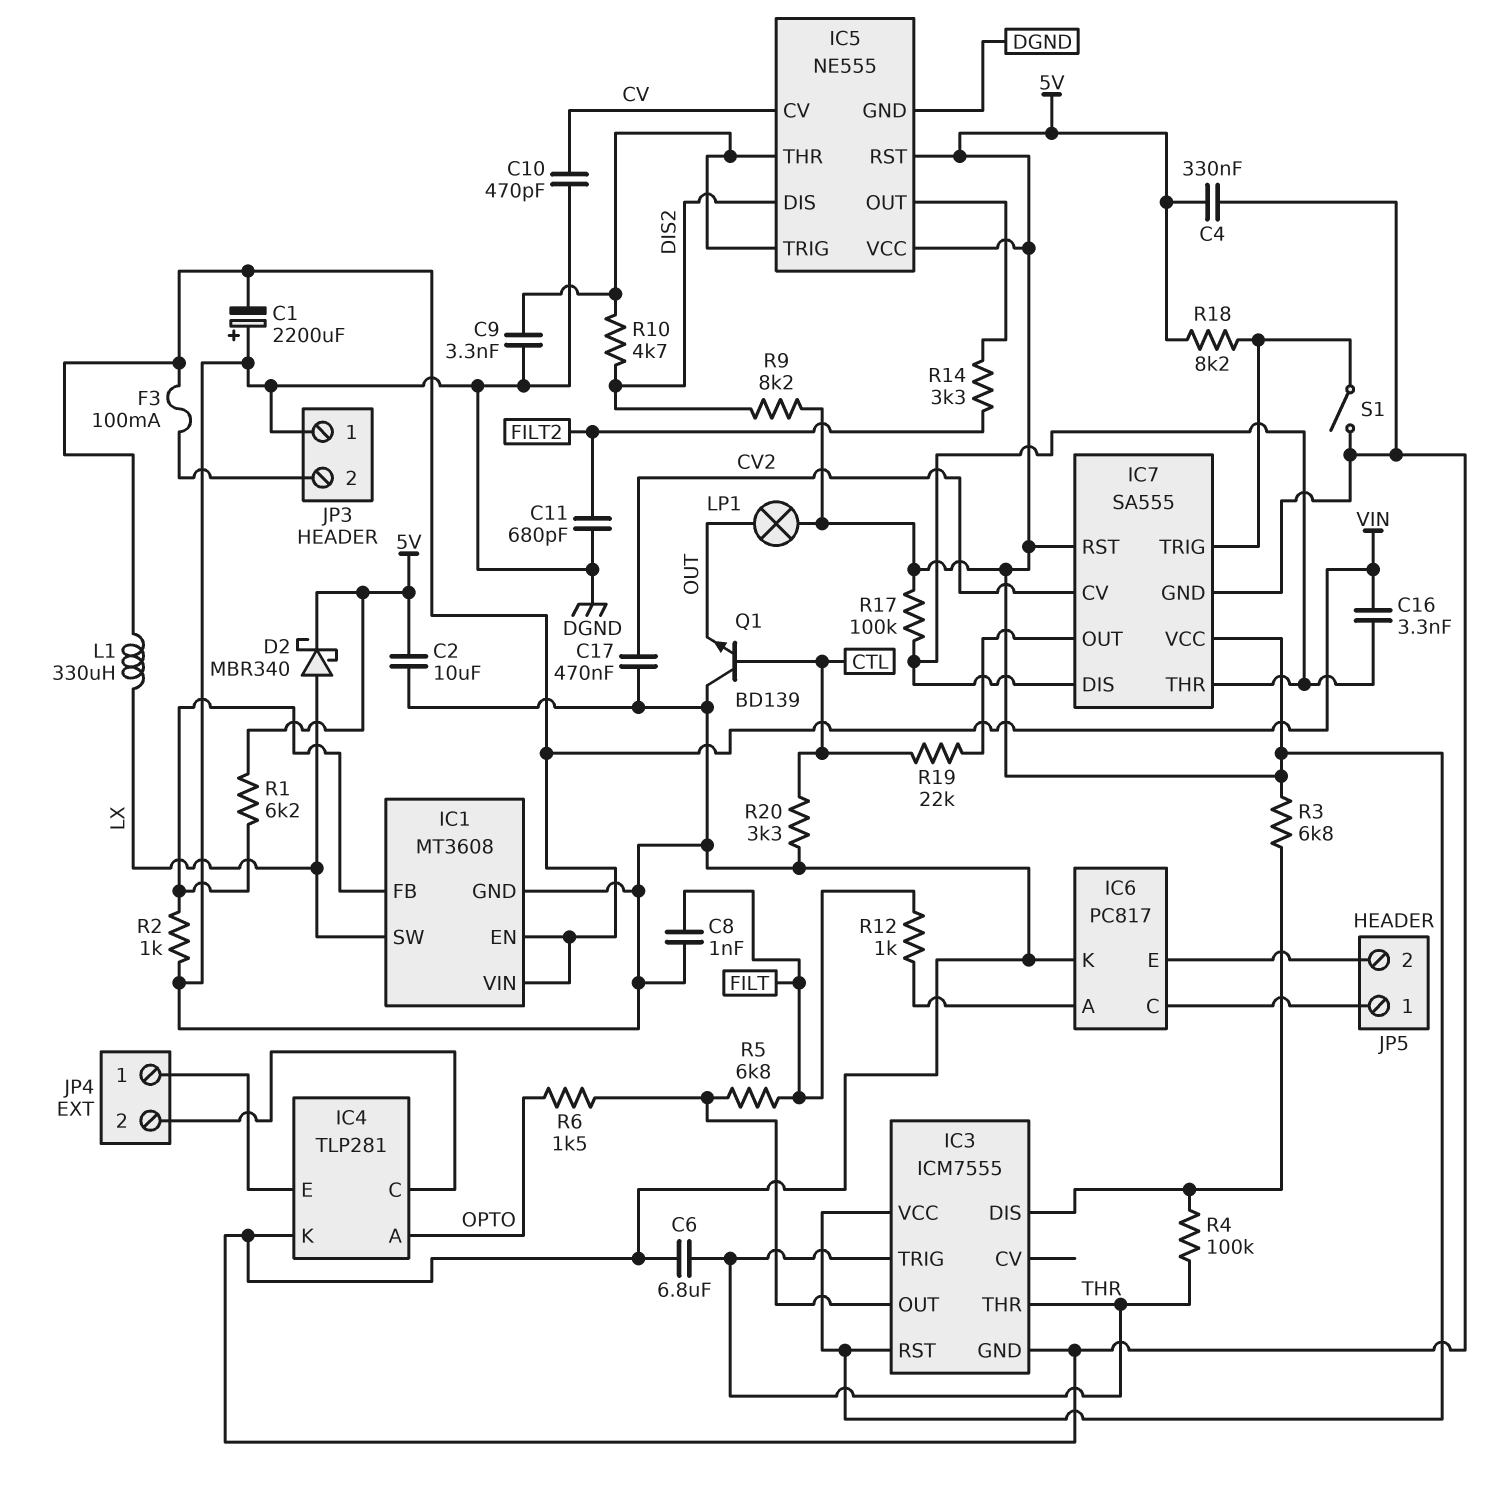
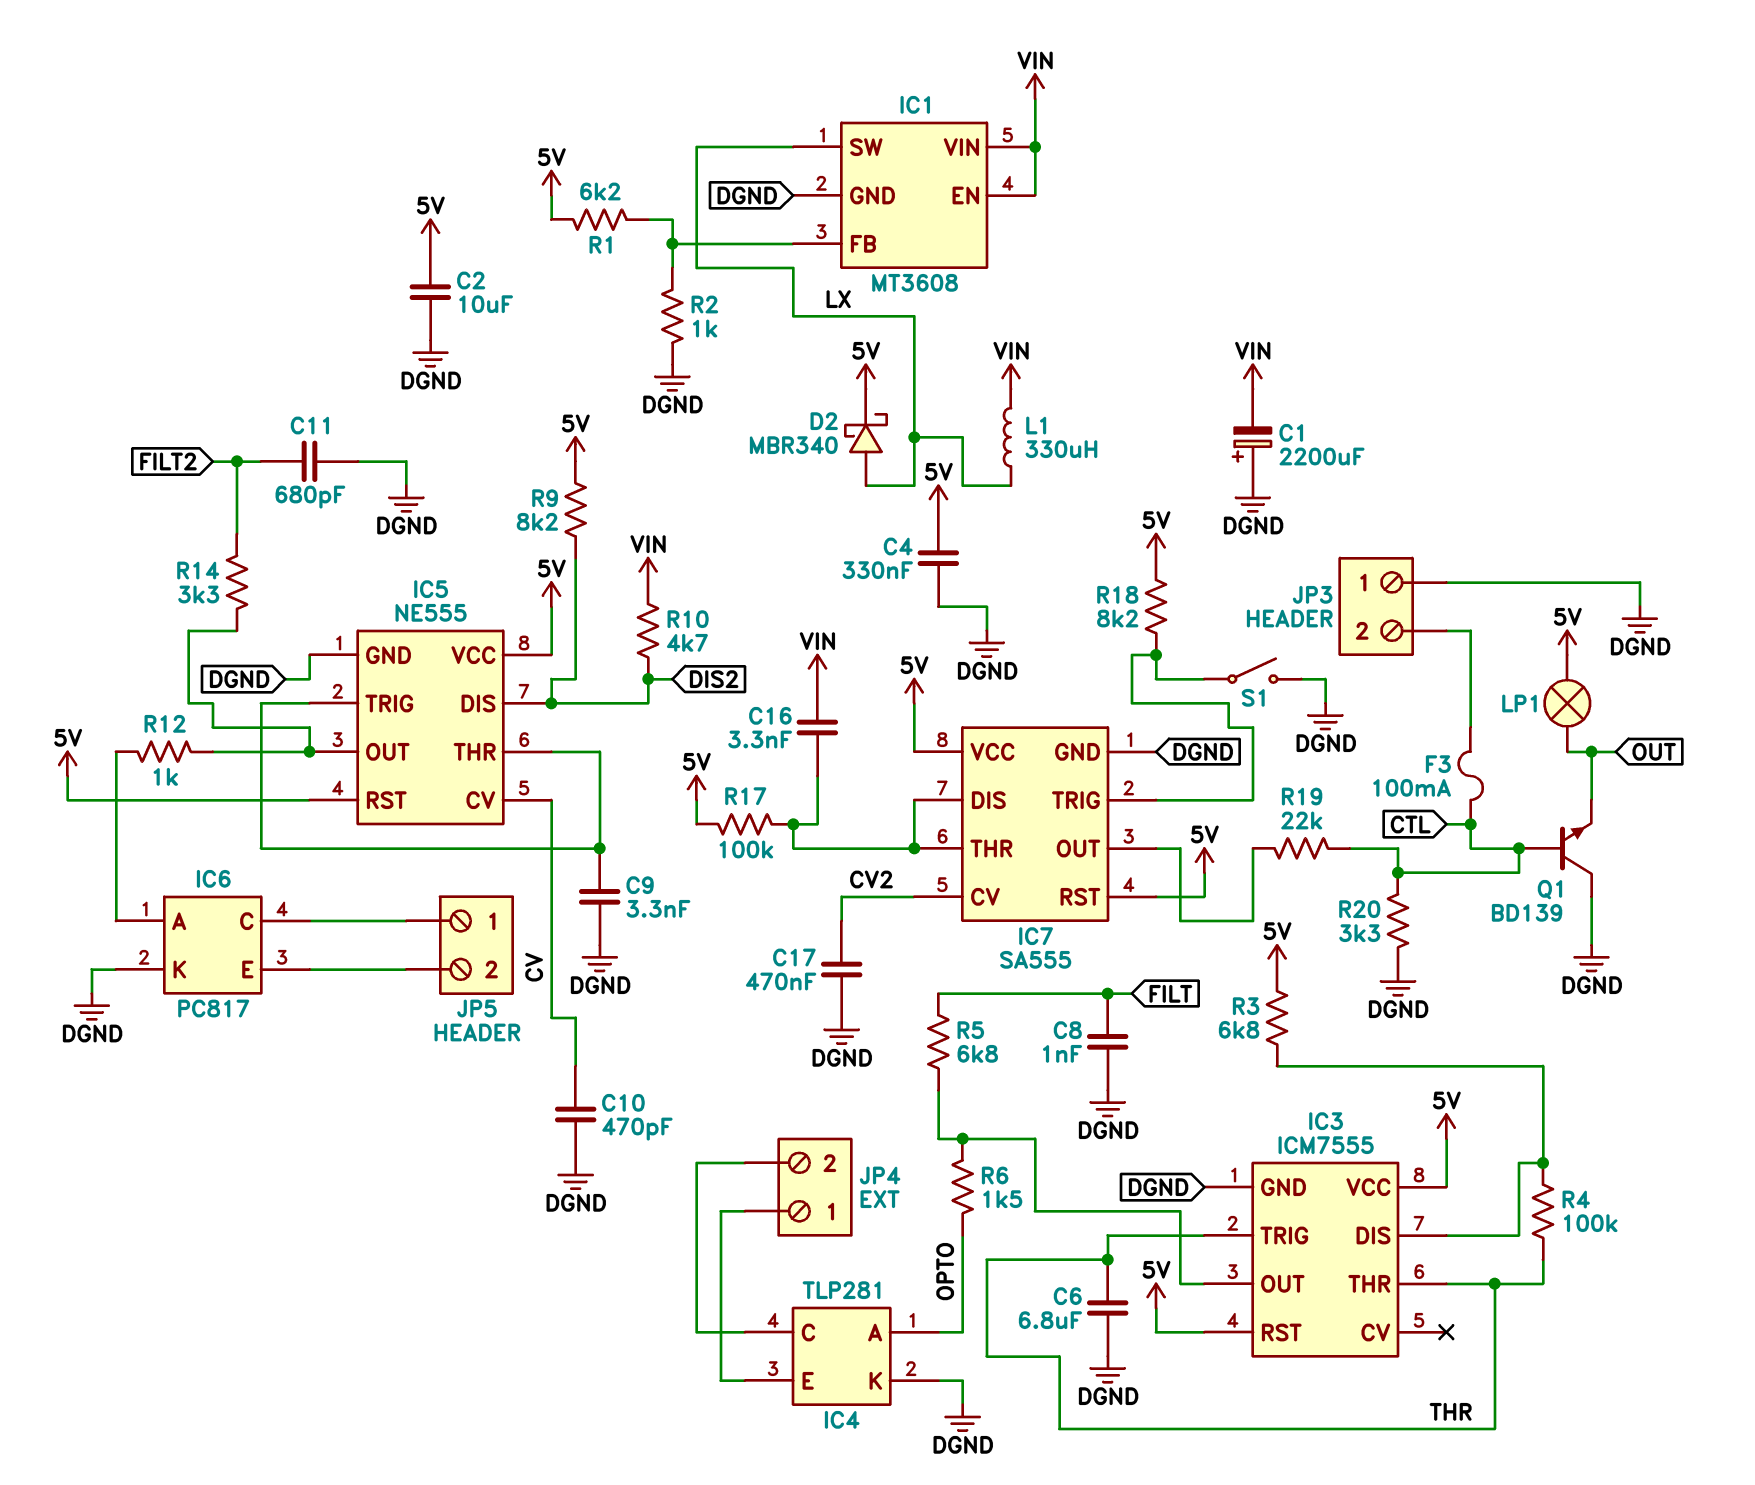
F3: 100mA (JP3/2, VIN) -> 100mA (CTL, JP3/2)
R10: 4.7k (DIS2, IC5/THR) -> 4.7k (DIS2, VIN)
R12: 1k (FILT, IC6/A) -> 1k (IC5/OUT, IC6/A)

